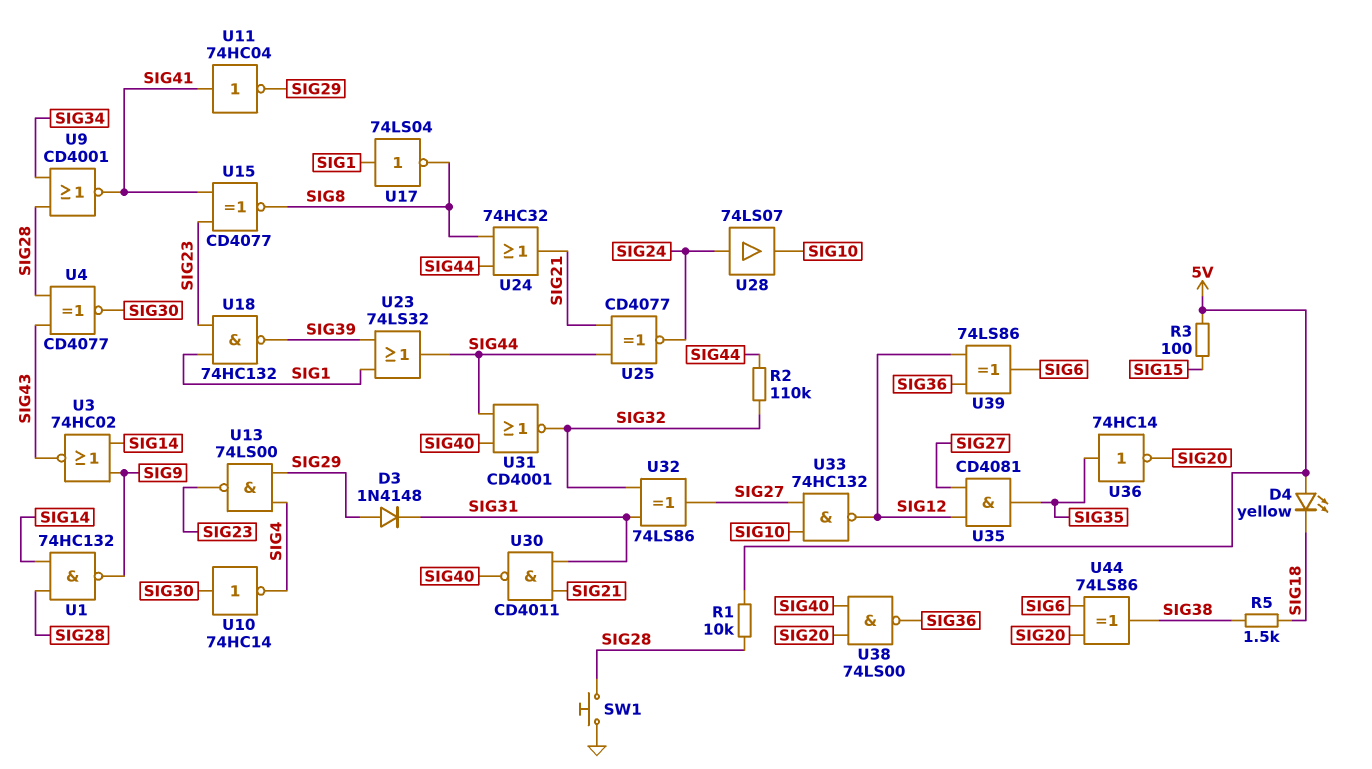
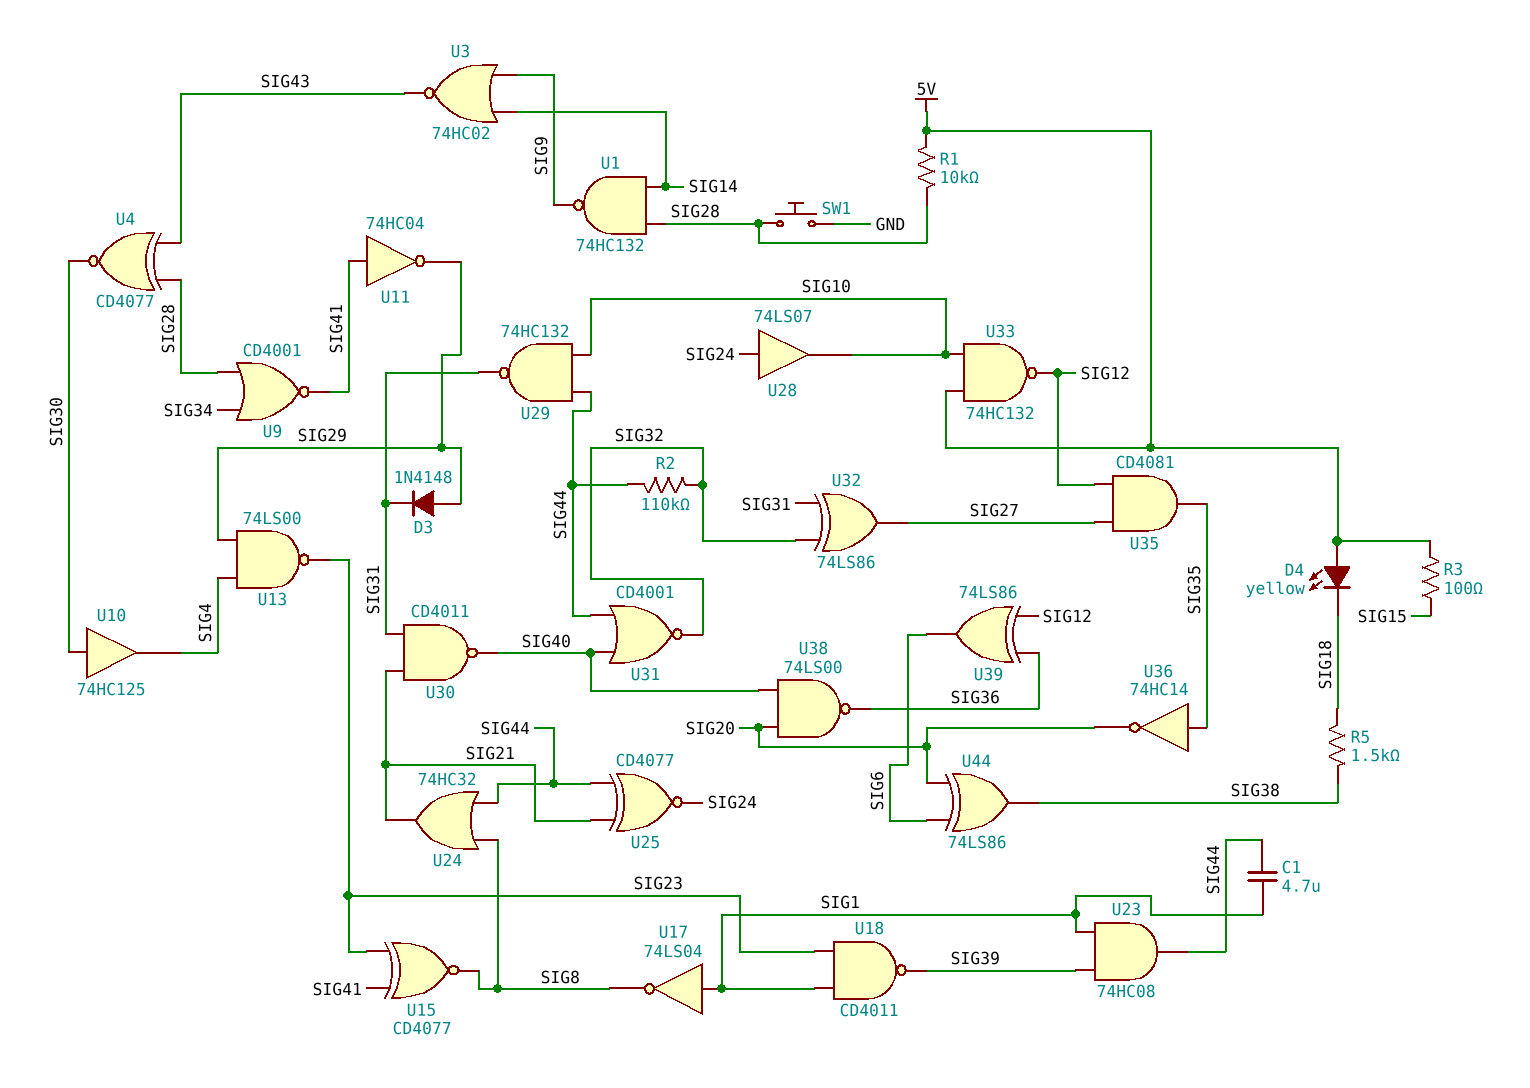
C1: none -> 4.7uF (SIG1, SIG44)
U10: NOT 74HC14 (in SIG30, out SIG4) -> buffer 74HC125 (in SIG30, out SIG4)
U18: NAND 74HC132 (in SIG1, in SIG23, out SIG39) -> NAND CD4011 (in SIG1, in SIG23, out SIG39)
U23: OR 74LS32 (in SIG1, in SIG39, out SIG44) -> AND 74HC08 (in SIG1, in SIG39, out SIG44)
U29: none -> NAND 74HC132 (in SIG10, in SIG44, out SIG31)
U33: NAND 74HC132 (in SIG10, in SIG27, out SIG12) -> NAND 74HC132 (in 5V, in SIG10, out SIG12)

